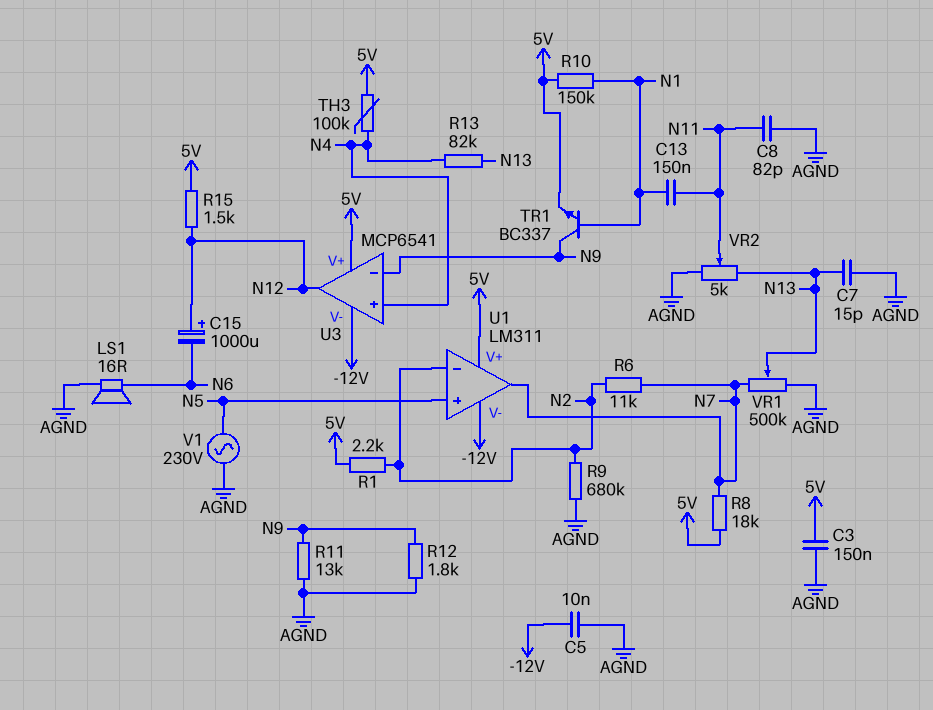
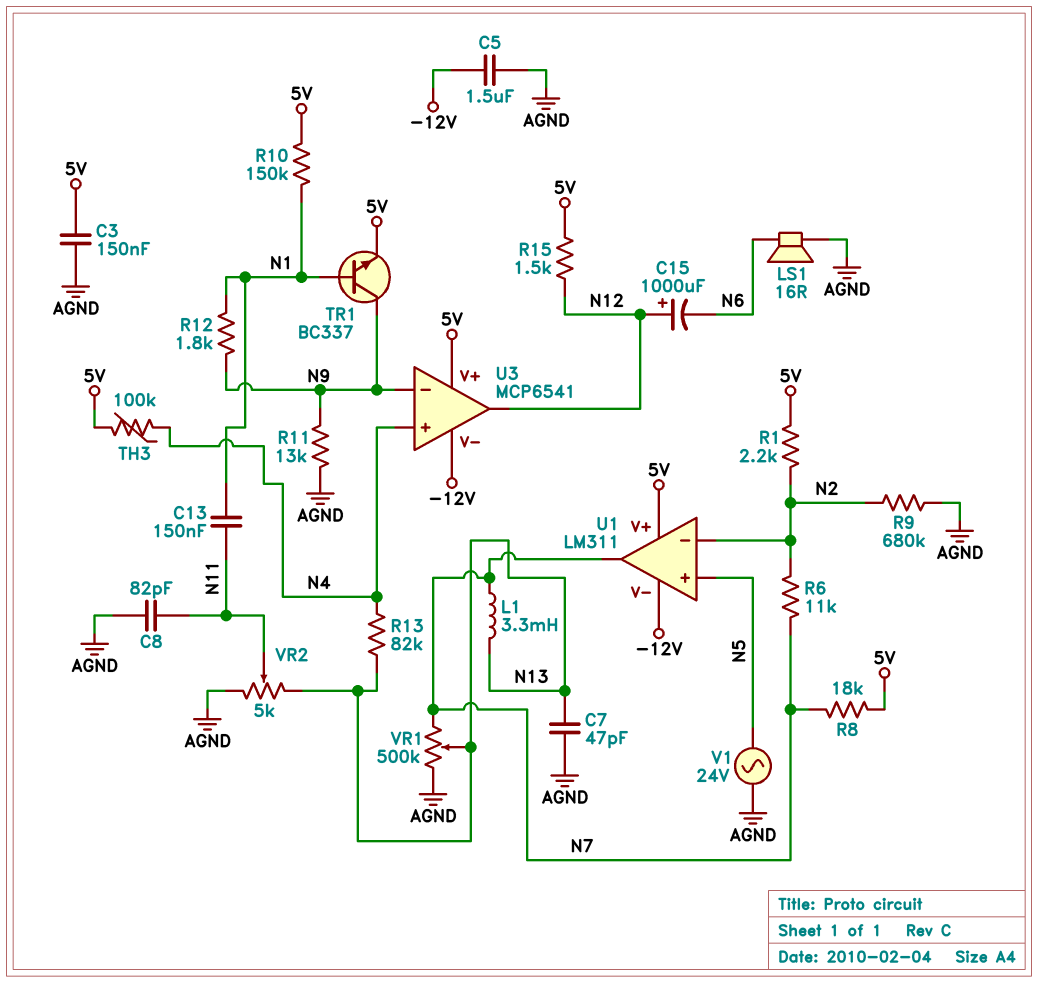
C5: 10nF (-12V, AGND) -> 1.5uF (-12V, AGND)
C7: 15pF (AGND, N13) -> 47pF (AGND, N13)
L1: none -> 3.3mH (N7, N13)
R12: 1.8k (AGND, N9) -> 1.8k (N1, N9)
V1: AC 230V (AGND, N5) -> AC 24V (AGND, N5)

